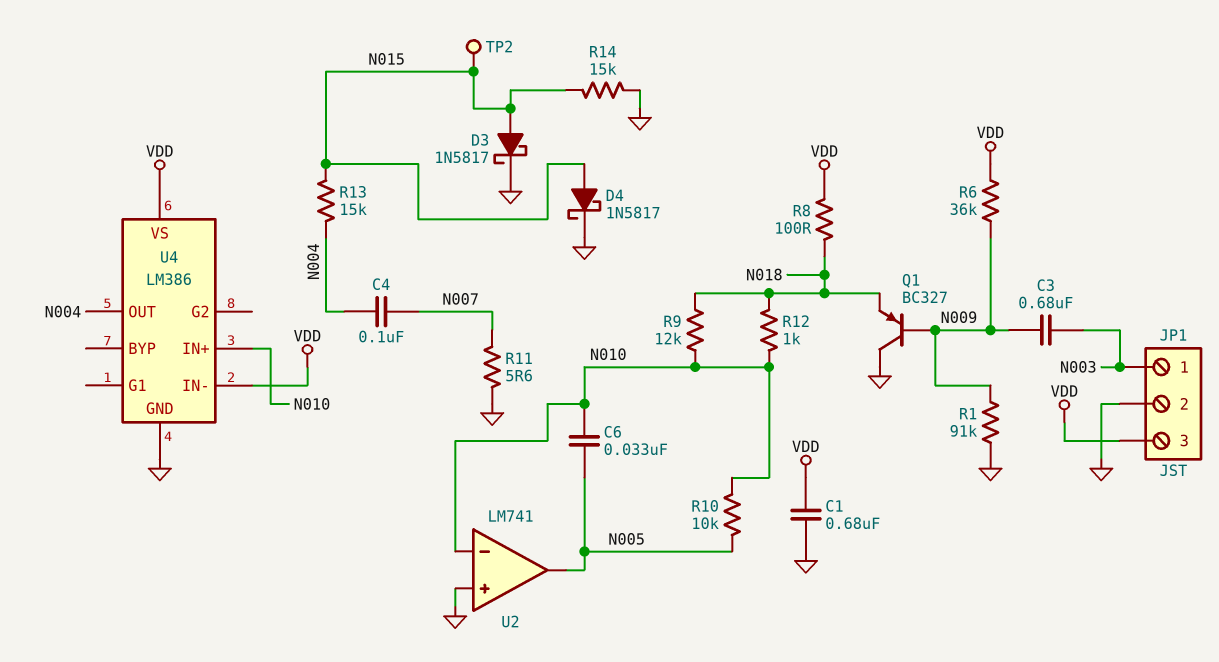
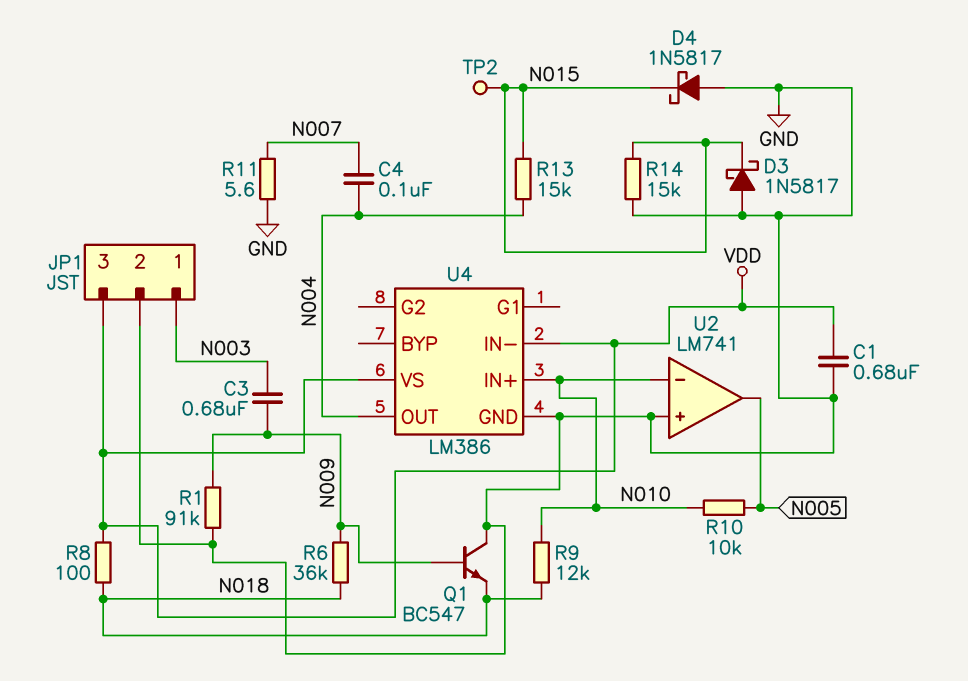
C6: 33nF (N005, N010) -> none
D3: schottky 1N5817 (A N015, K GND) -> schottky 1N5817 (A GND, K N015)
D4: schottky 1N5817 (A N015, K GND) -> schottky 1N5817 (A GND, K N015)
Q1: PNP BC327 (B N009, C GND, E N018) -> NPN BC547 (B N009, C GND, E N018)
R6: 36k (N009, VDD) -> 36k (N009, N018)
R12: 1k (N010, N018) -> none

